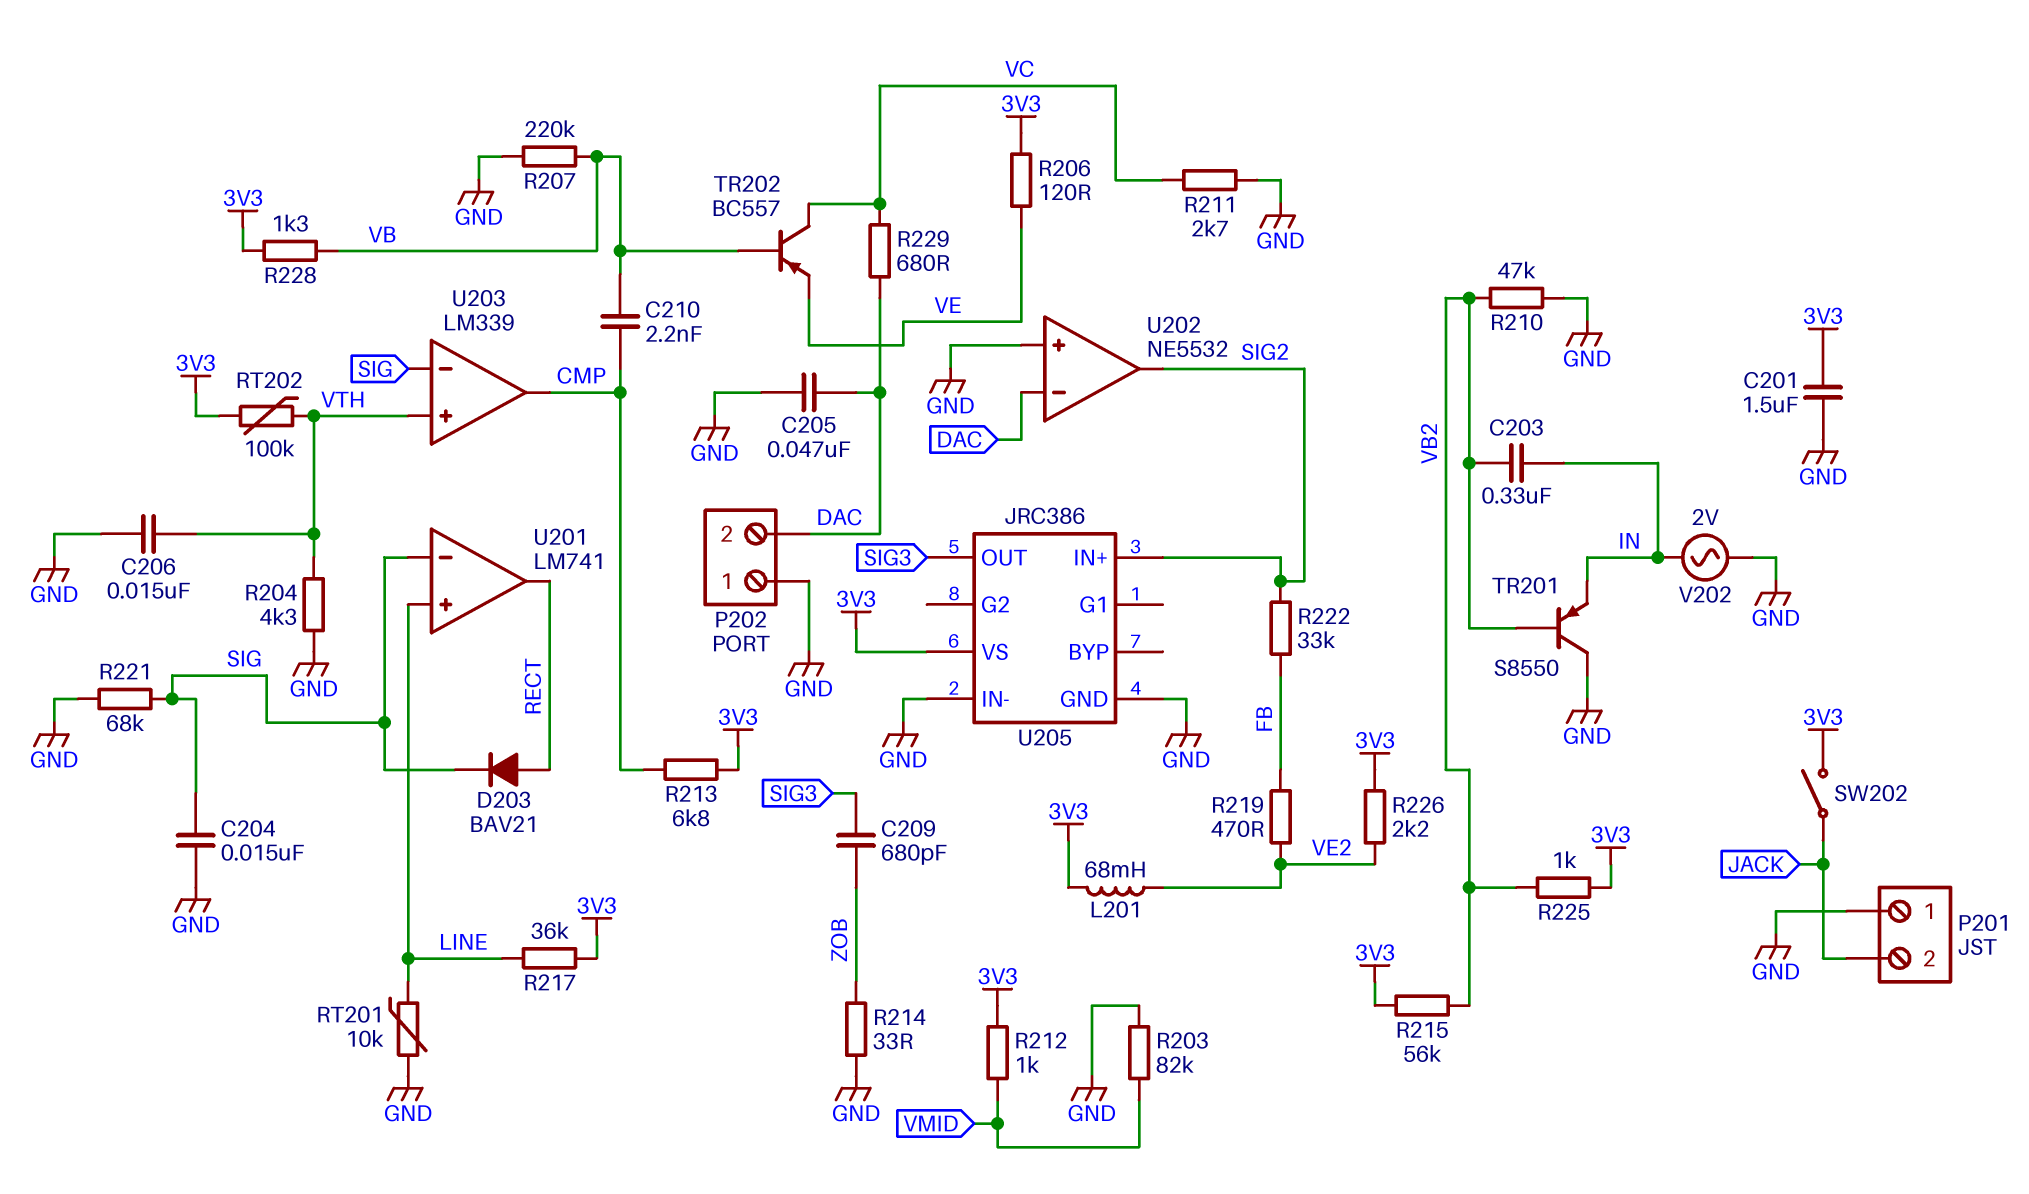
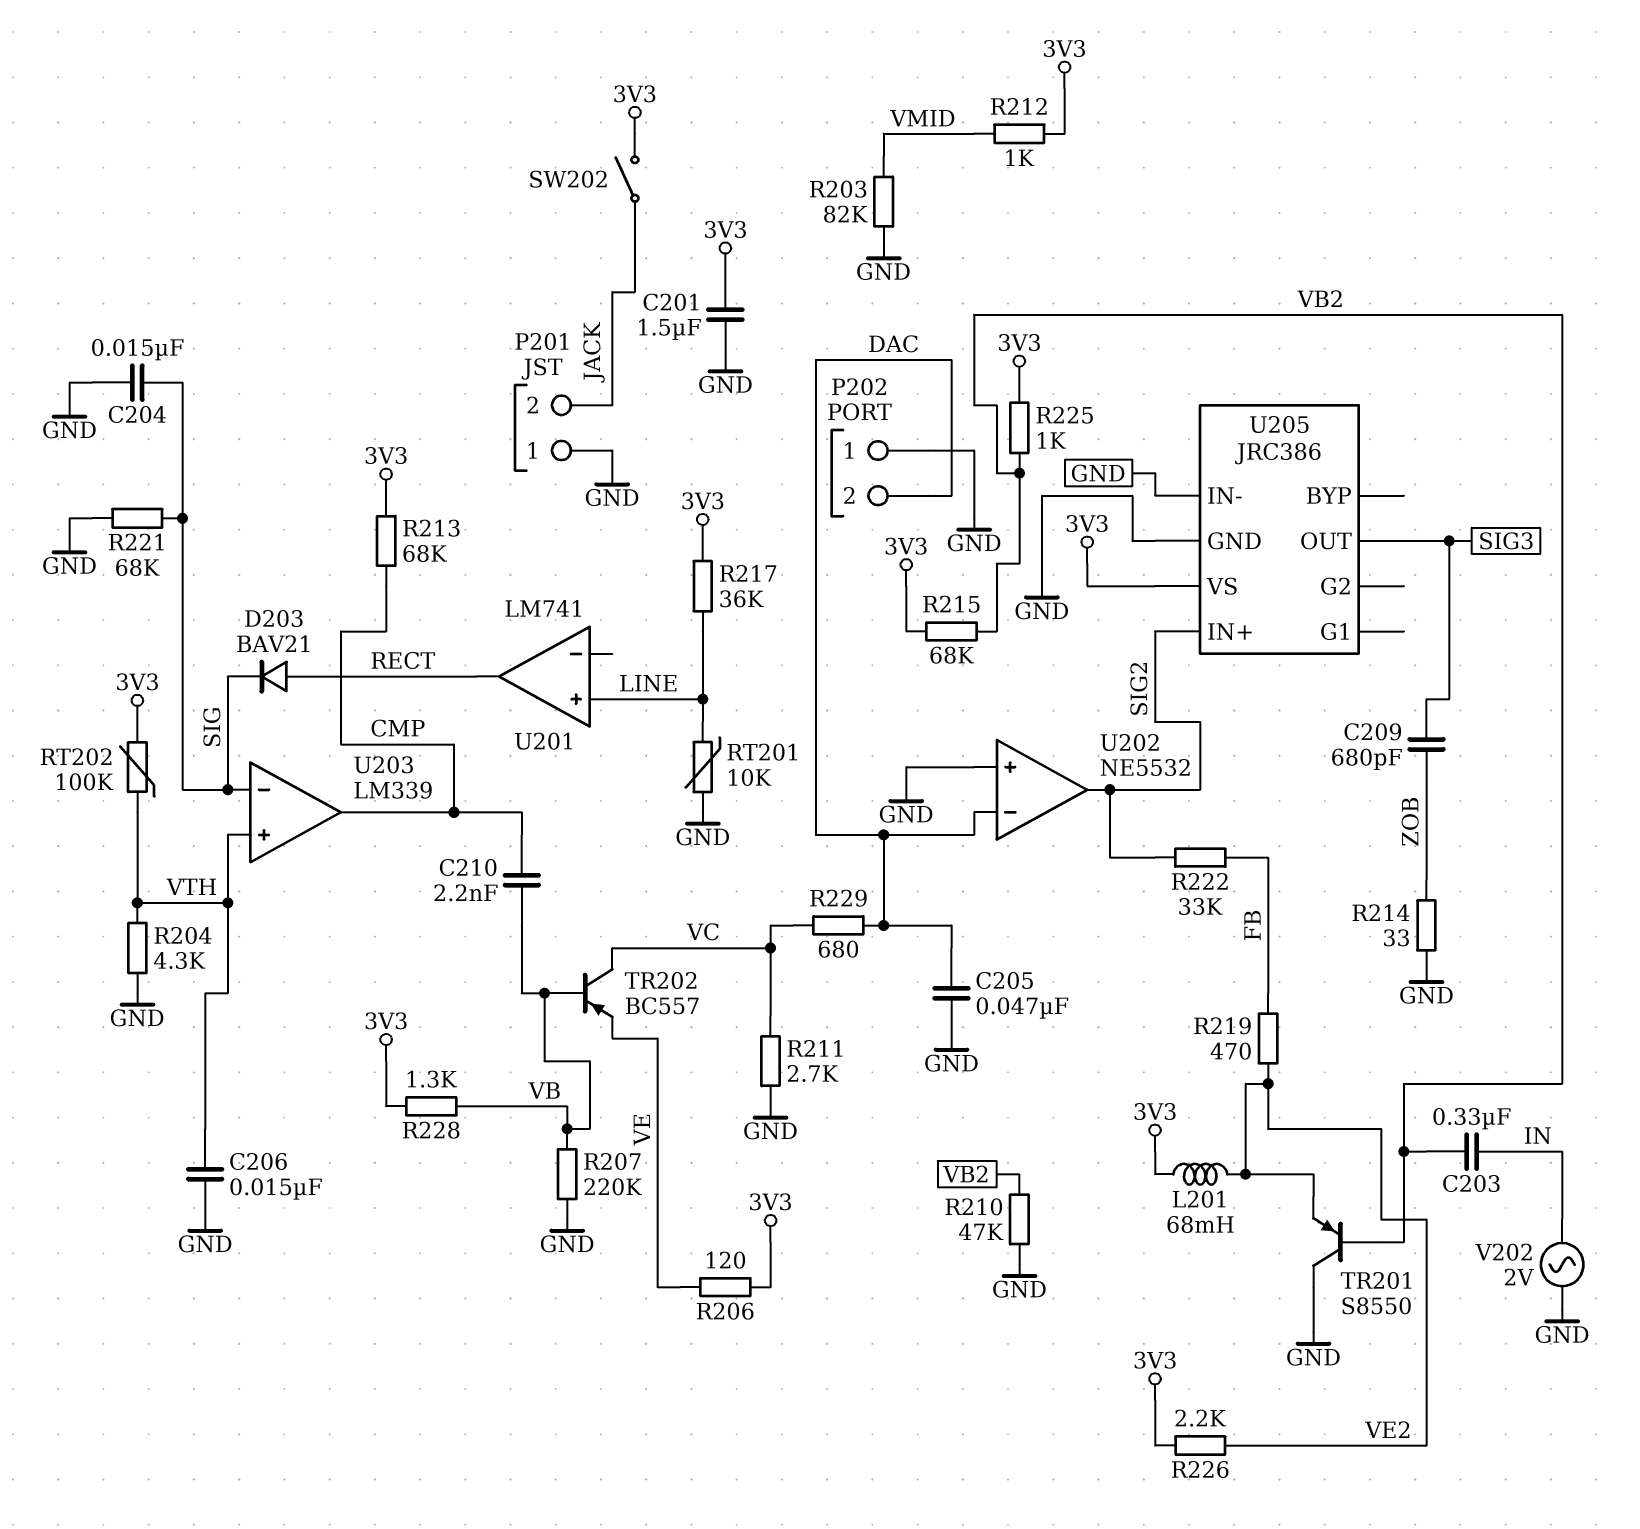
R213: 6.8k (3V3, CMP) -> 68k (3V3, CMP)
R215: 56k (3V3, VB2) -> 68k (3V3, VB2)
TR201: PNP S8550 (B VB2, C GND, E IN) -> PNP S8550 (B VB2, C GND, E VE2)
U201 pin in-: SIG -> none

